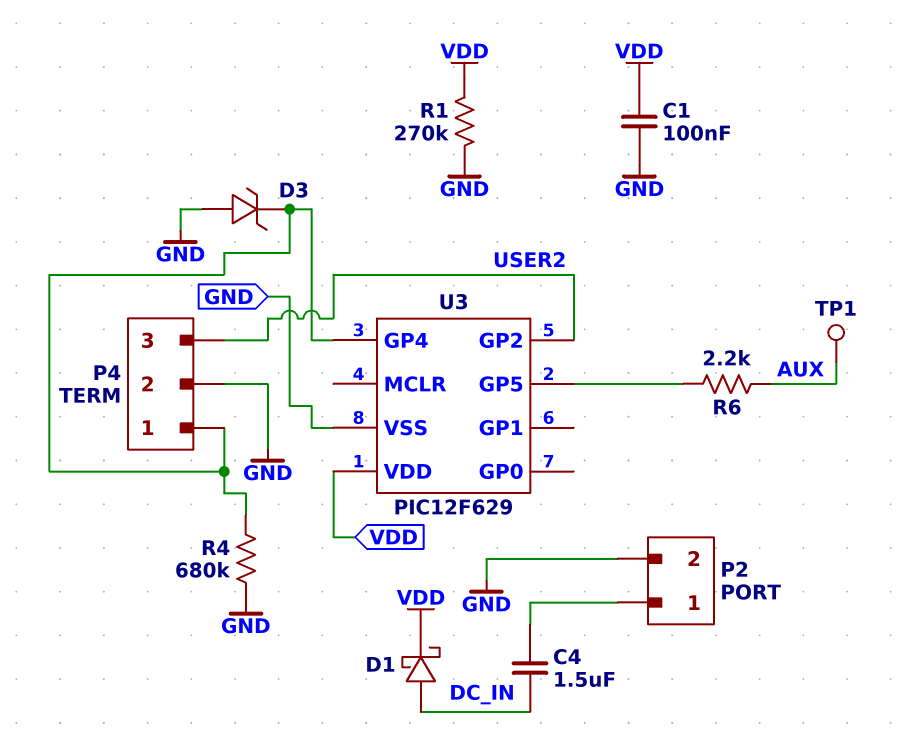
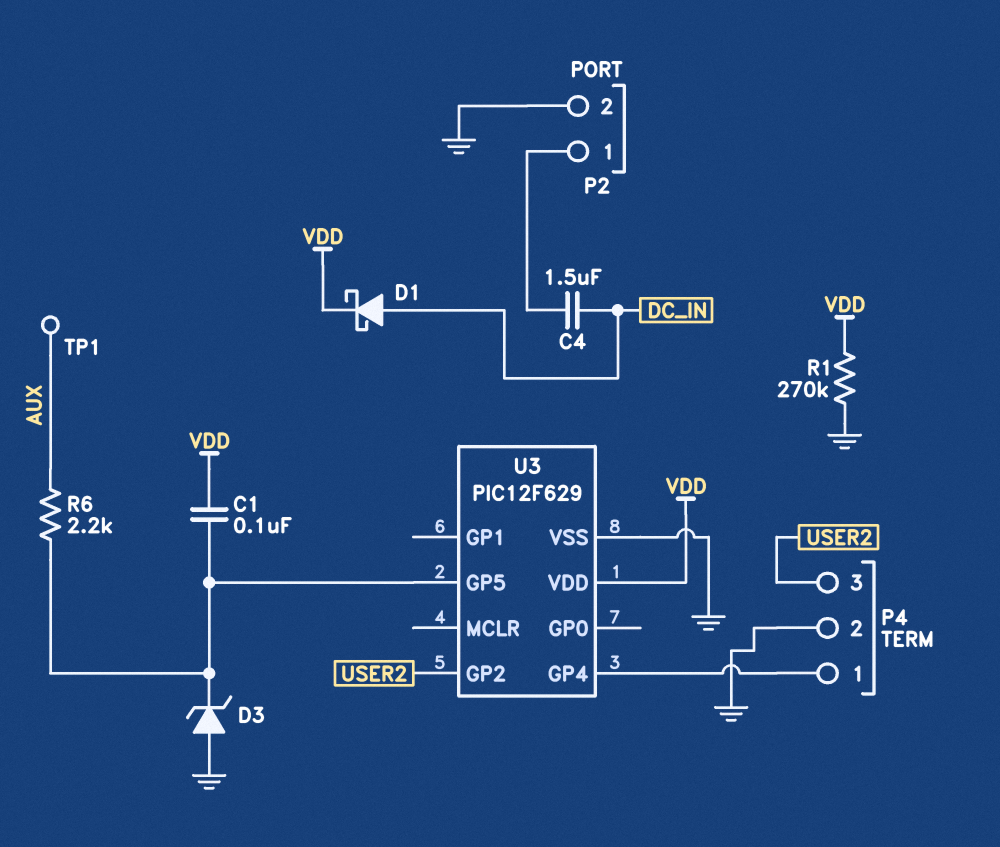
C1: 100nF (GND, VDD) -> 100nF (U3/GP5, VDD)
D3: zener (A GND, K P4/1) -> zener (A GND, K U3/GP5)
R4: 680k (GND, P4/1) -> none

